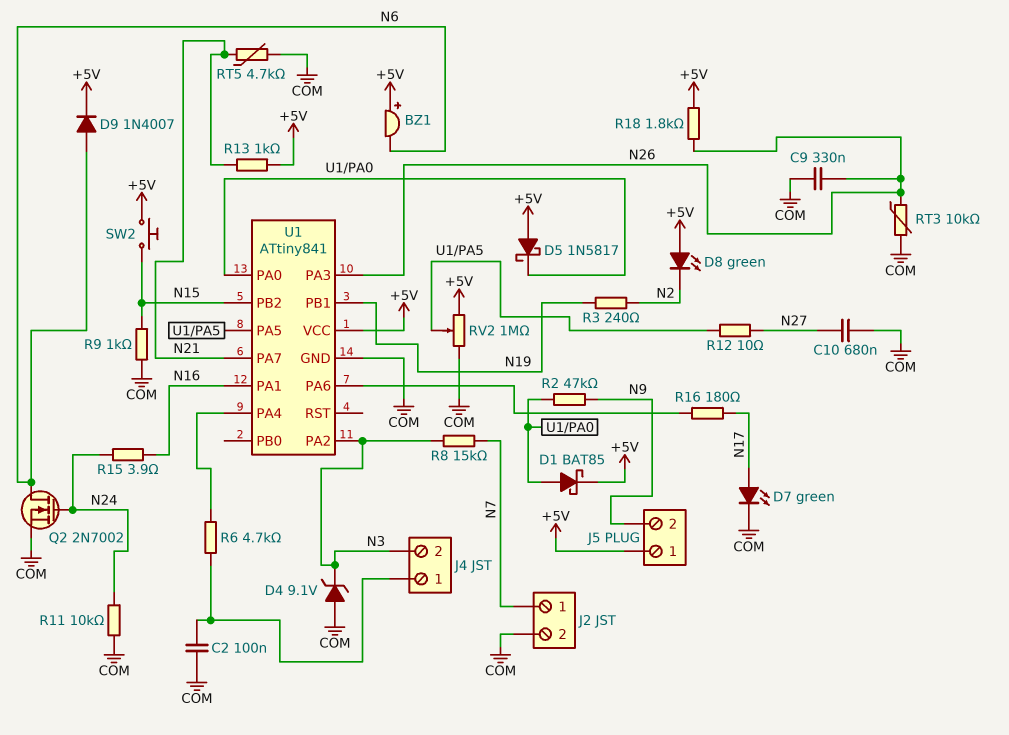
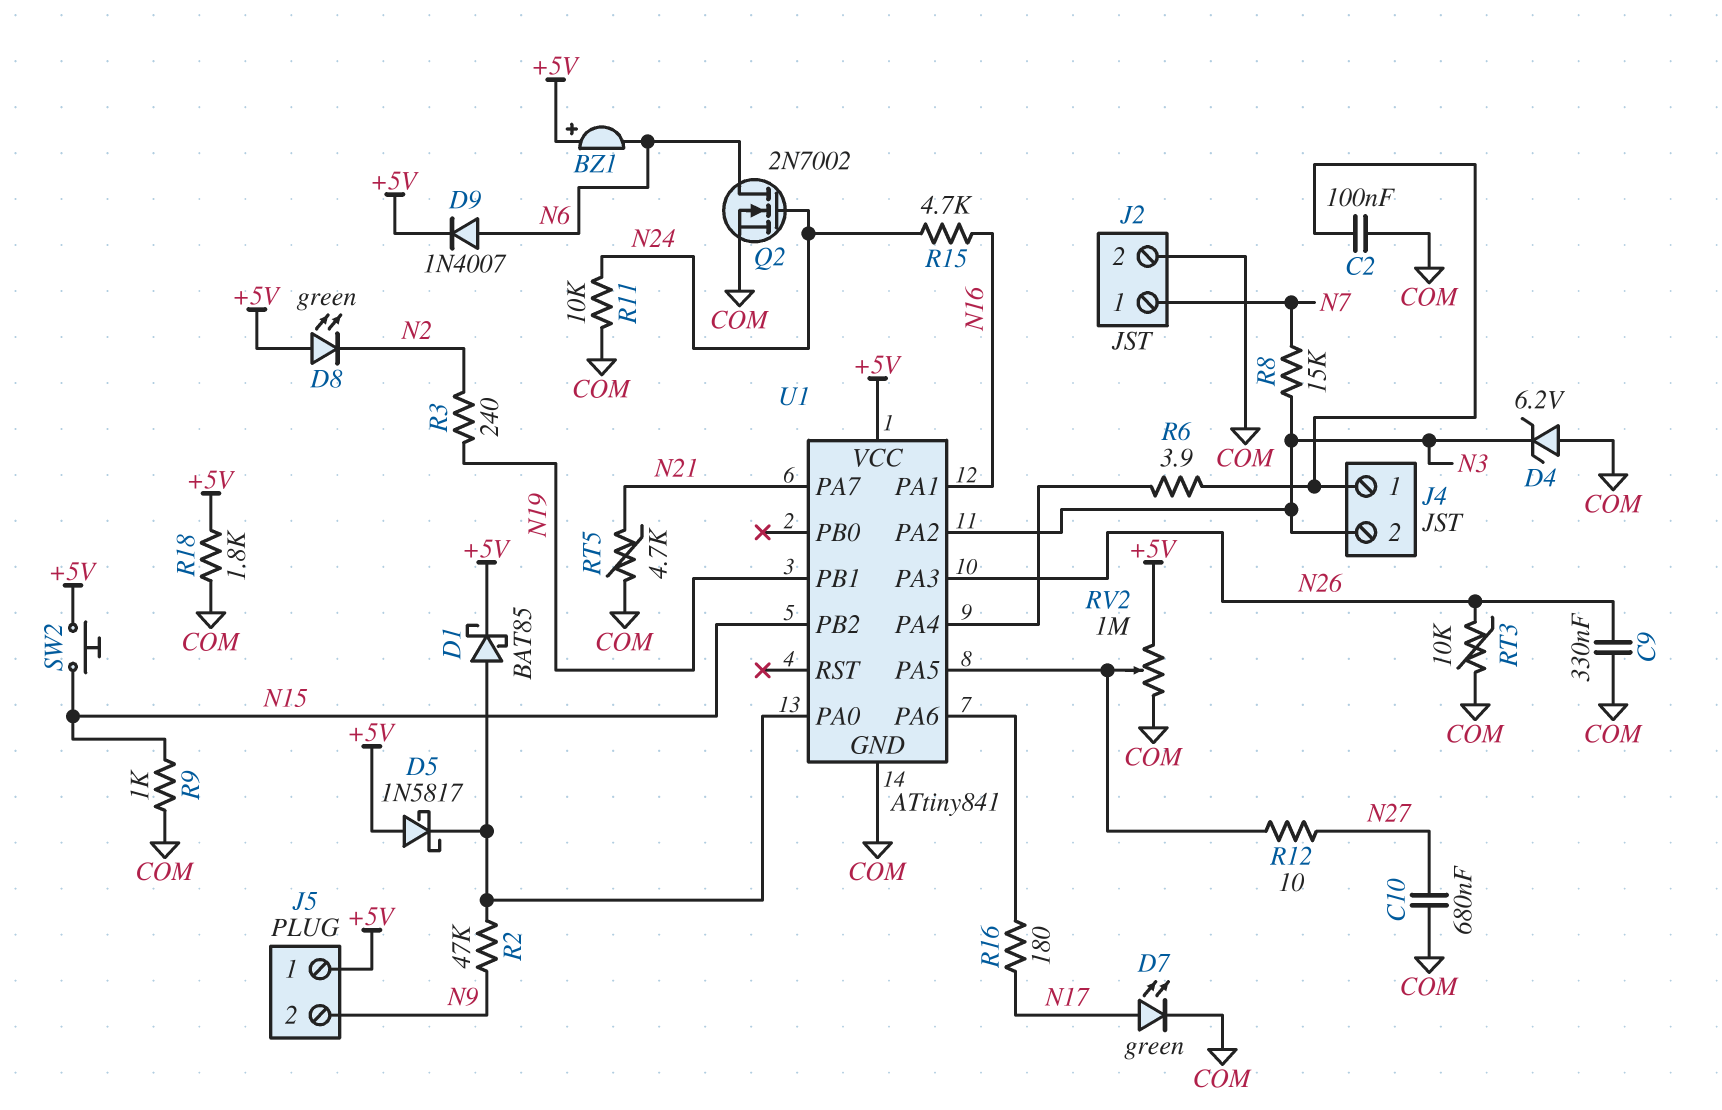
D4: zener 9.1V (A COM, K N3) -> zener 6.2V (A COM, K N3)
R6: 4.7k (J4/1, U1/PA4) -> 3.9 (J4/1, U1/PA4)
R13: 1k (+5V, N21) -> none
R15: 3.9 (N16, N24) -> 4.7k (N16, N24)
R18: 1.8k (+5V, N26) -> 1.8k (+5V, COM)

